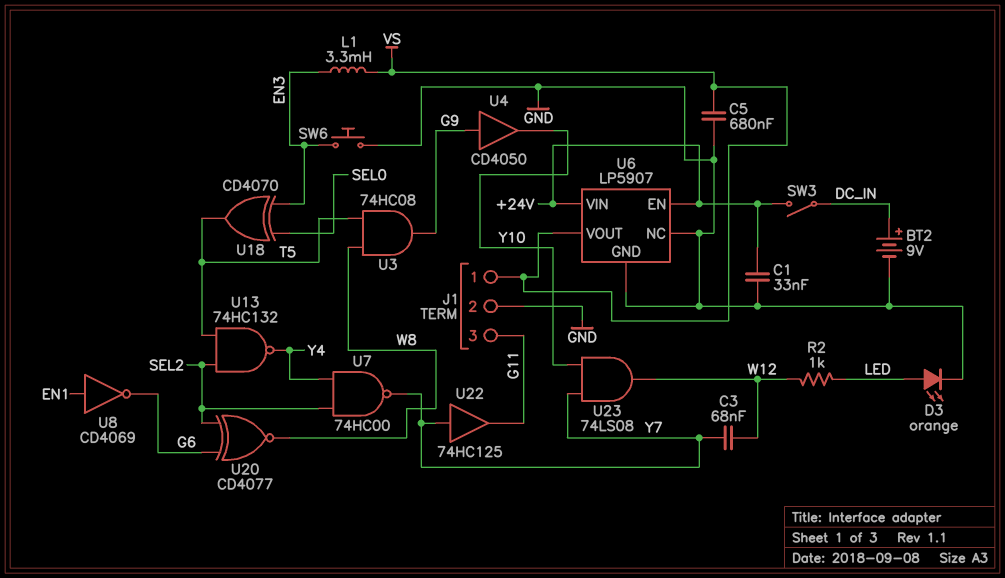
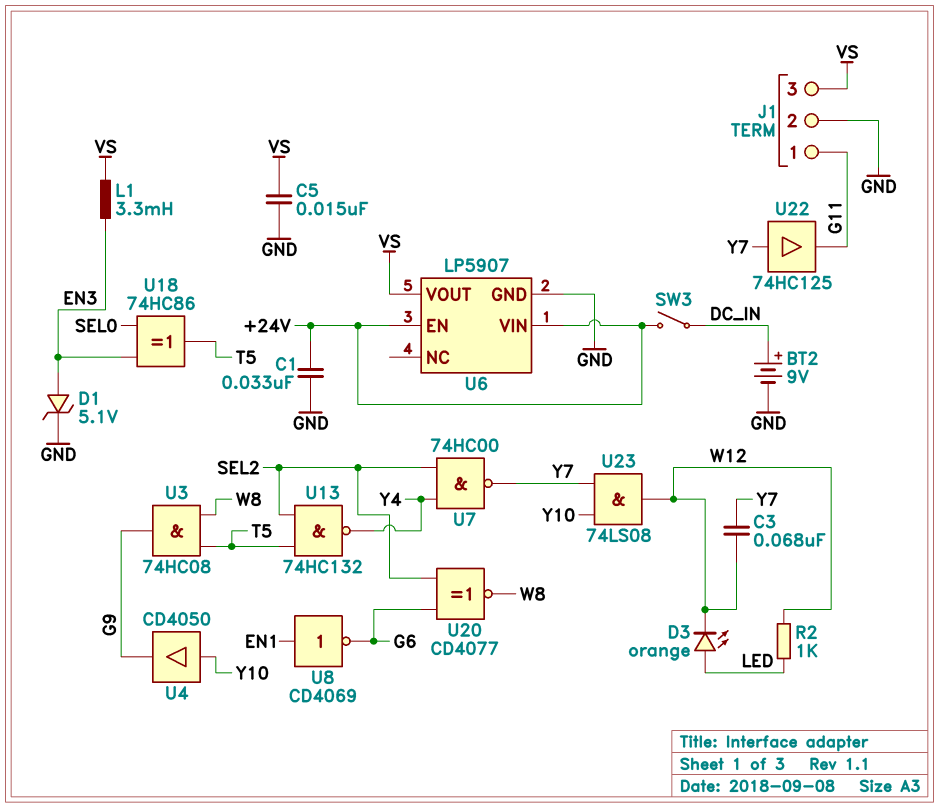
C5: 680nF (GND, VS) -> 15nF (GND, VS)
D1: none -> zener 5.1V (A EN3, K GND)
D3: LED orange (A LED, K GND) -> LED orange (A LED, K W12)
J1 pin 1: VS -> G11
J1 pin 3: G11 -> VS
SW6: button (EN3, GND) -> none
U4: buffer CD4050 (in G9, out Y10) -> buffer CD4050 (in Y10, out G9)
U6 pin NC: GND -> none
U18: XOR CD4070 (in EN3, in SEL0, out T5) -> XOR 74HC86 (in EN3, in SEL0, out T5)

